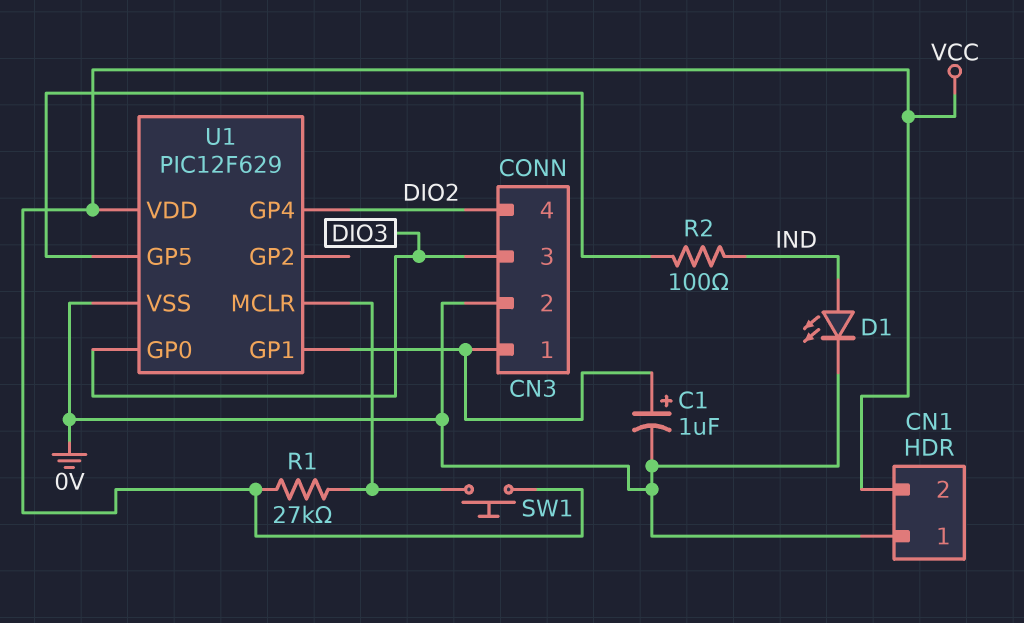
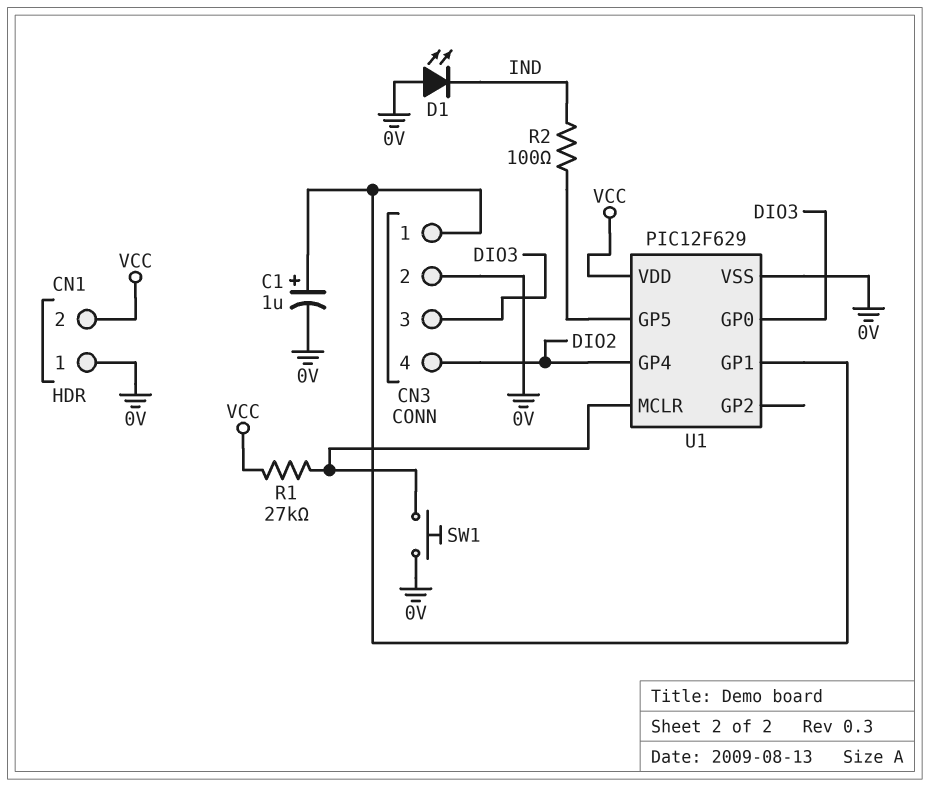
D1: LED (A IND, K 0V) -> LED (A 0V, K IND)
SW1: button (U1/MCLR, VCC) -> button (0V, U1/MCLR)

